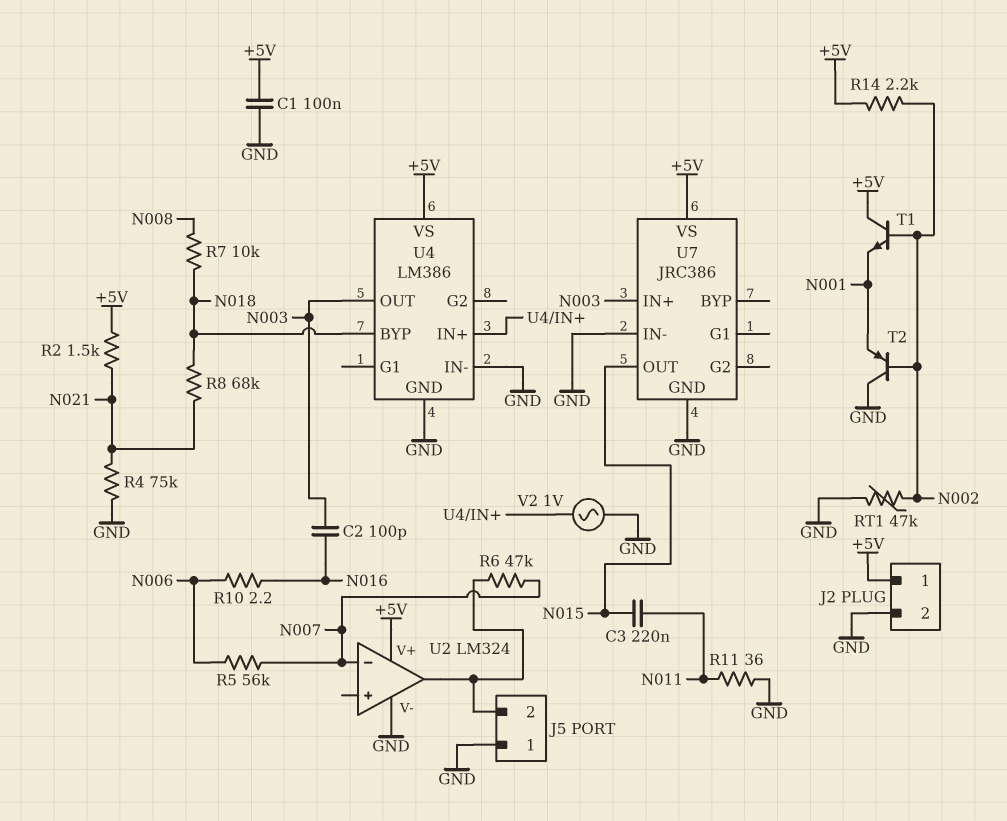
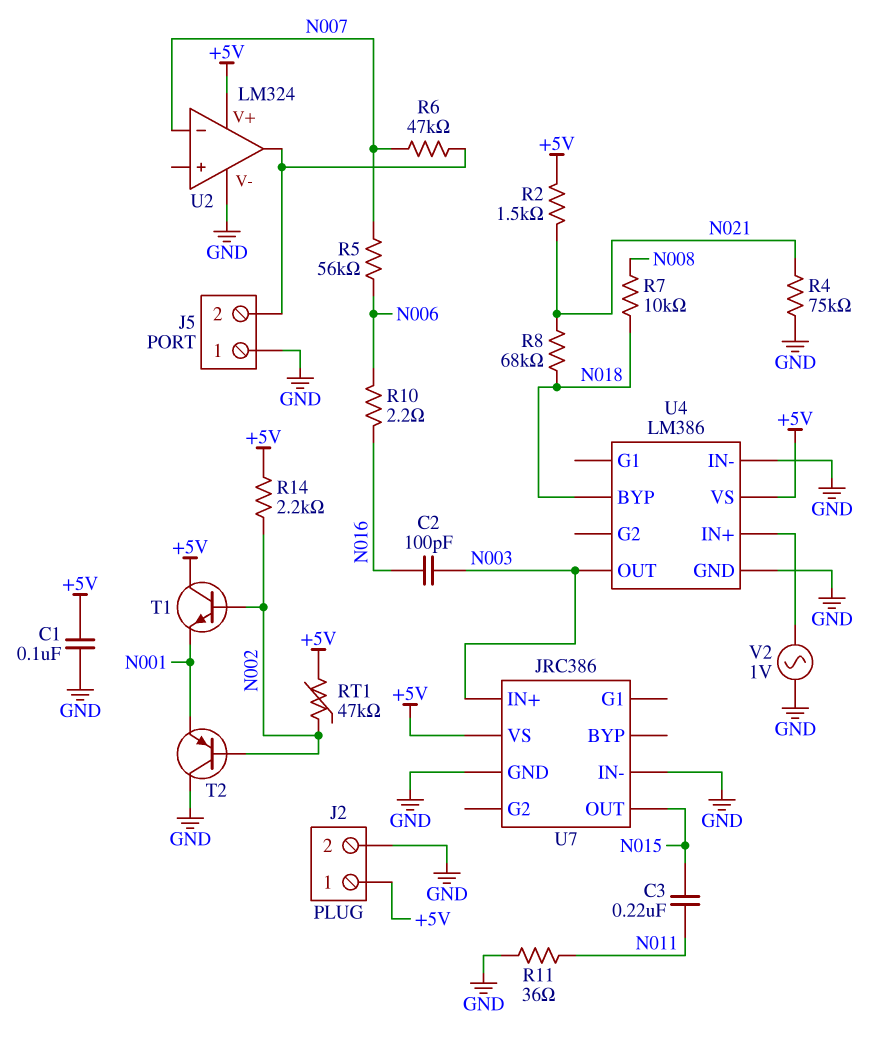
RT1: 47k (GND, N002) -> 47k (+5V, N002)

